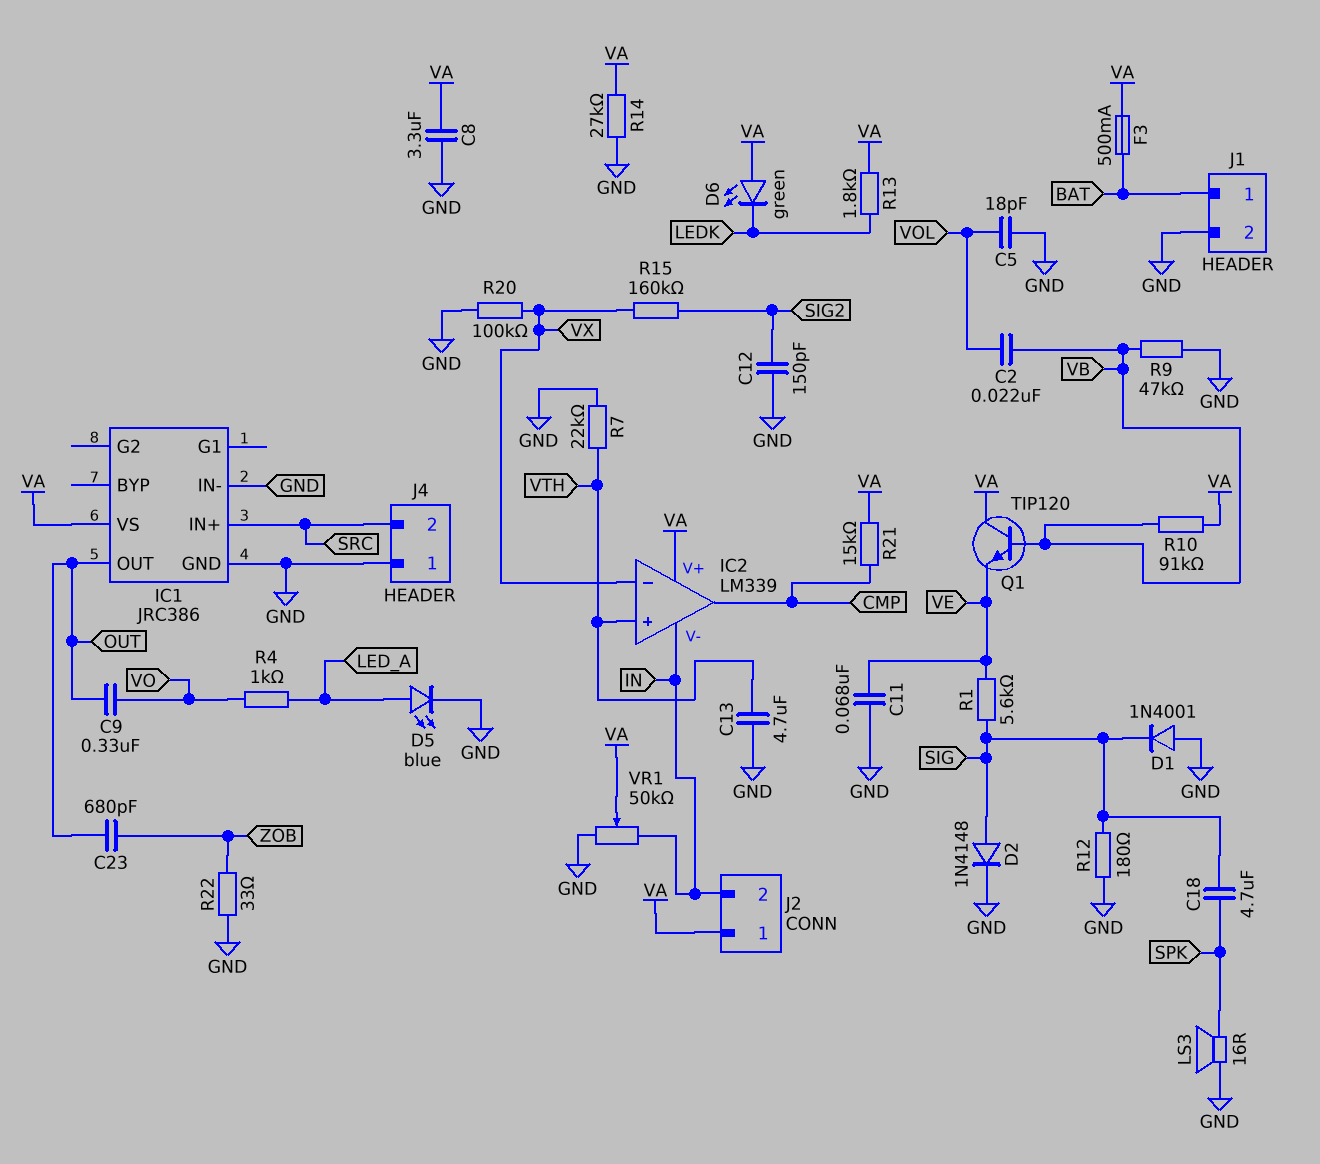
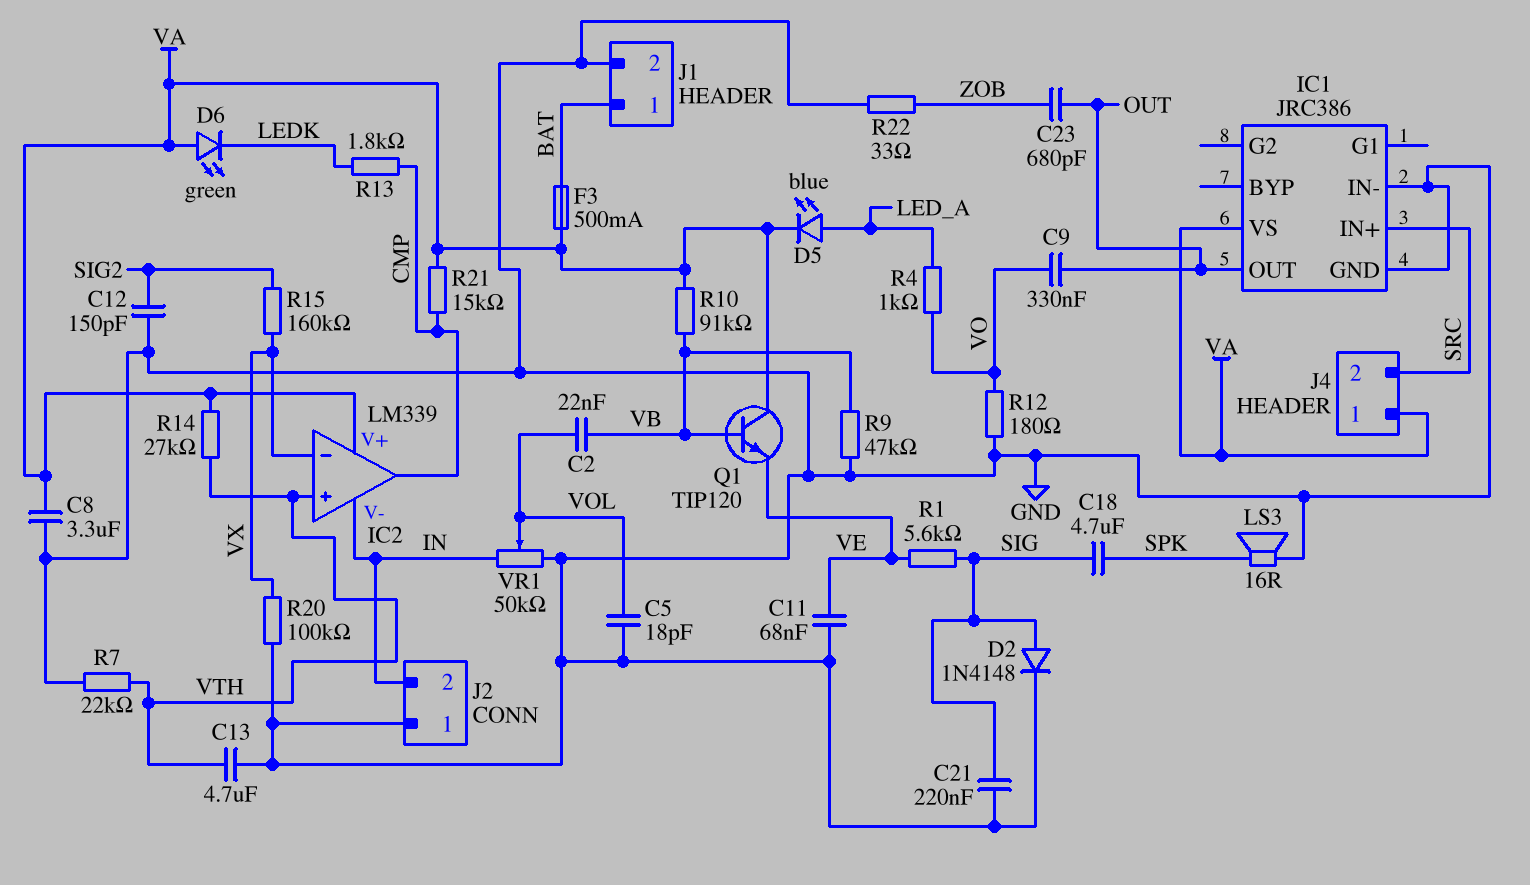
C21: none -> 220nF (GND, SIG)
D1: diode 1N4001 (A GND, K SIG) -> none
D5: LED blue (A LED_A, K GND) -> LED blue (A LED_A, K VA)
J2 pin 1: VA -> GND
J4 pin 1: GND -> VA
R12: 180 (GND, SIG) -> 180 (GND, VO)
R13: 1.8k (LEDK, VA) -> 1.8k (CMP, LEDK)
R14: 27k (GND, VA) -> 27k (VA, VTH)
VR1: 50k (GND, IN, wiper VA) -> 50k (GND, IN, wiper VOL)

